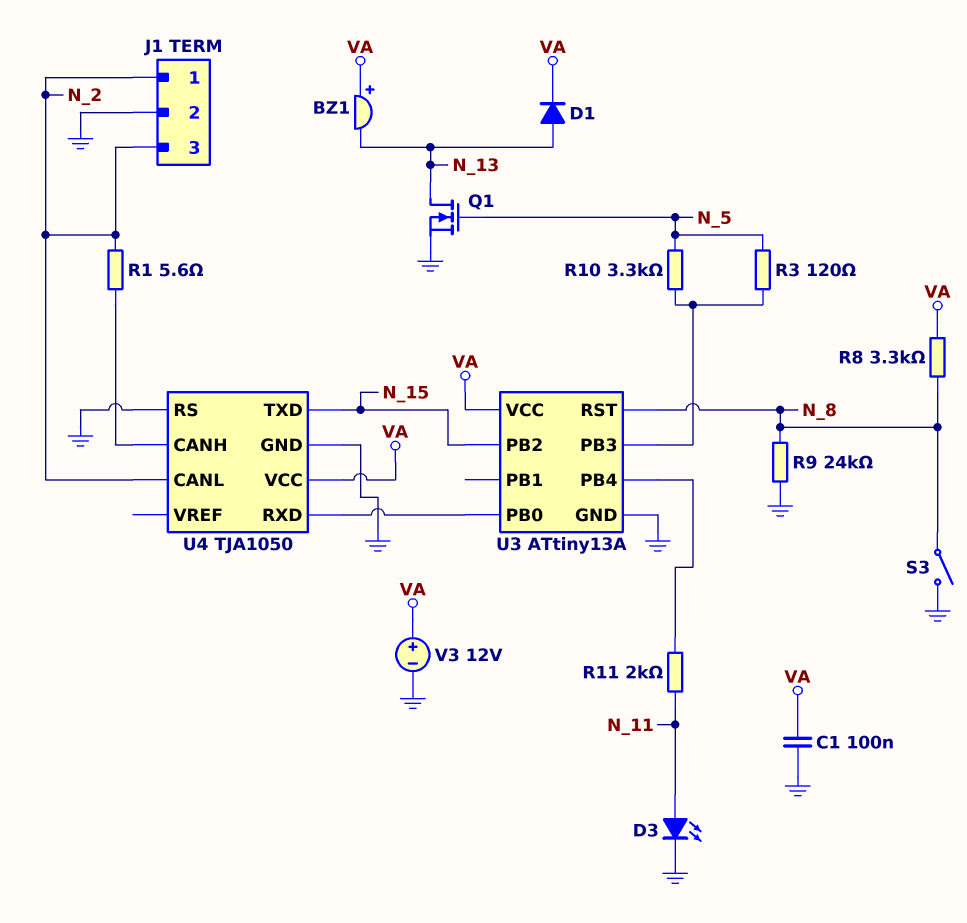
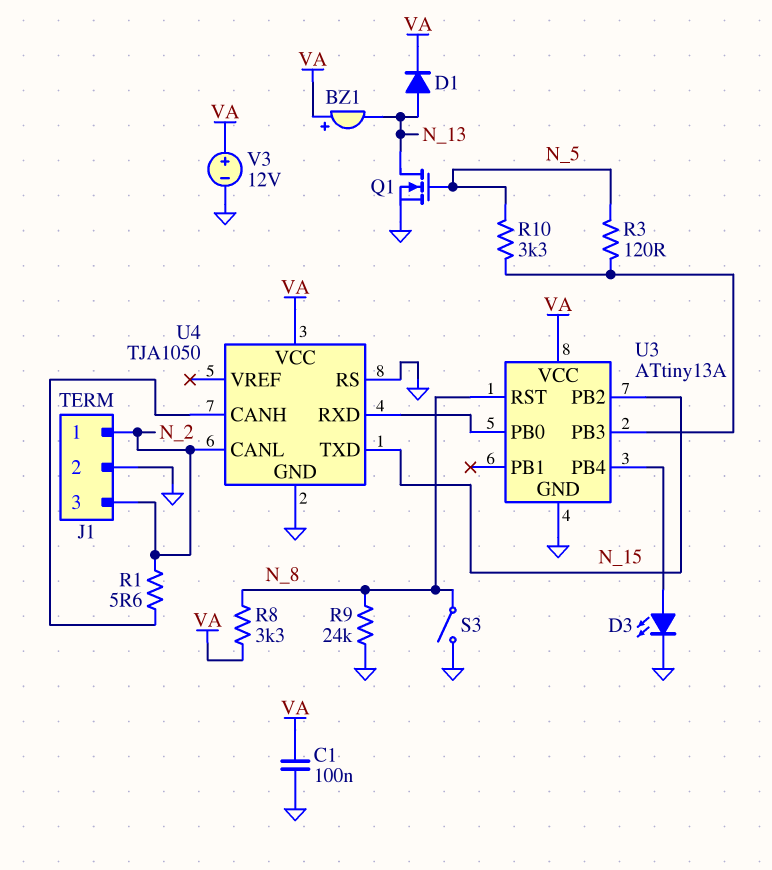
D3: LED (A N_11, K GND) -> LED (A U3/PB4, K GND)
R11: 2k (N_11, U3/PB4) -> none

